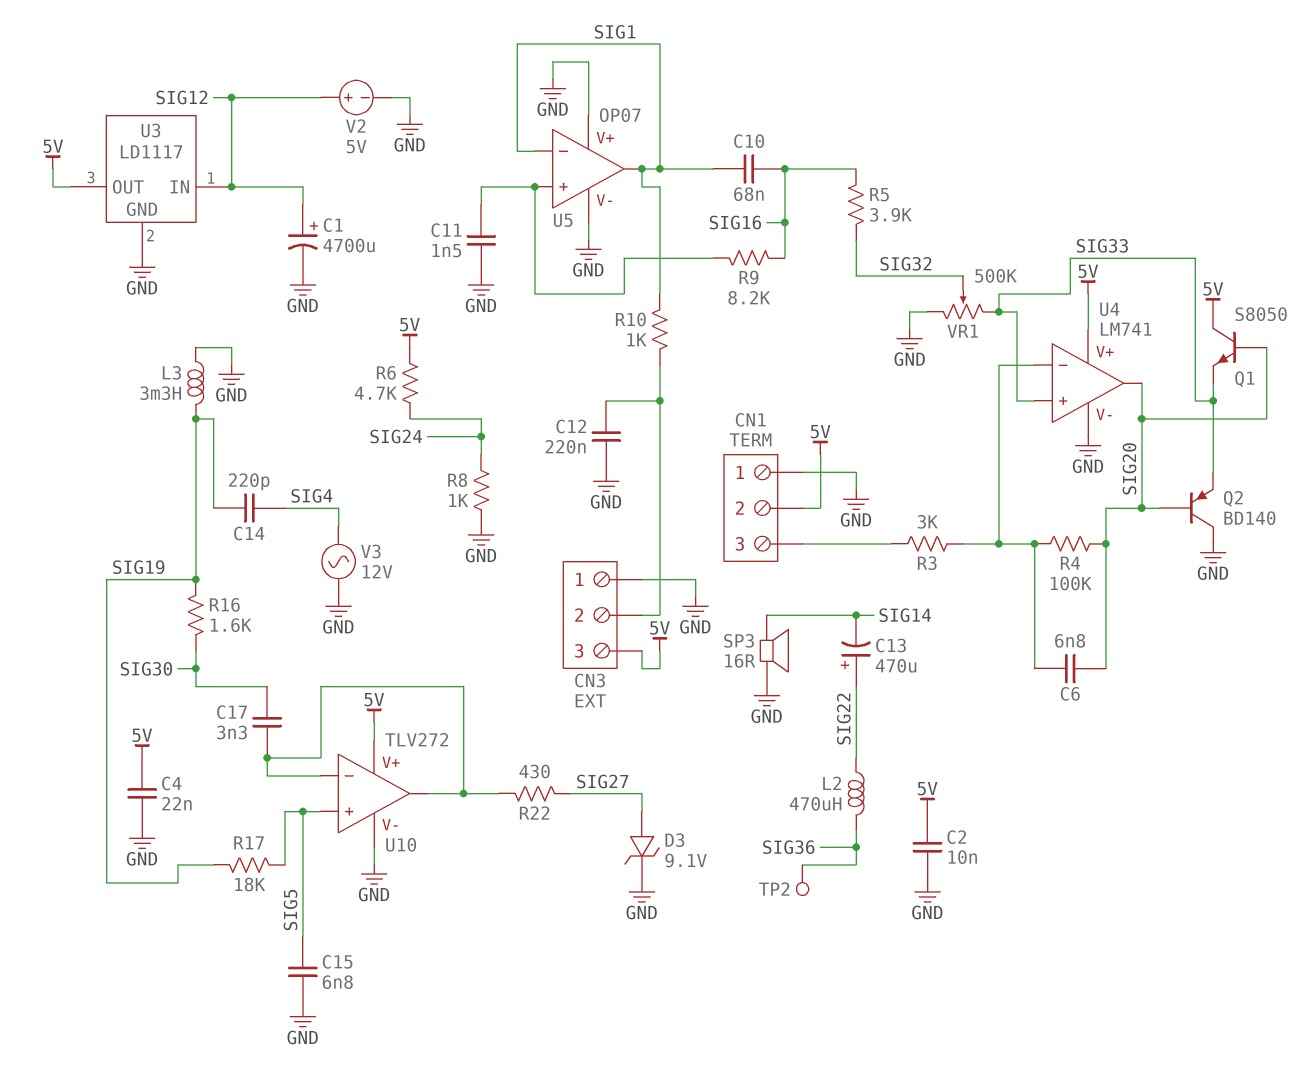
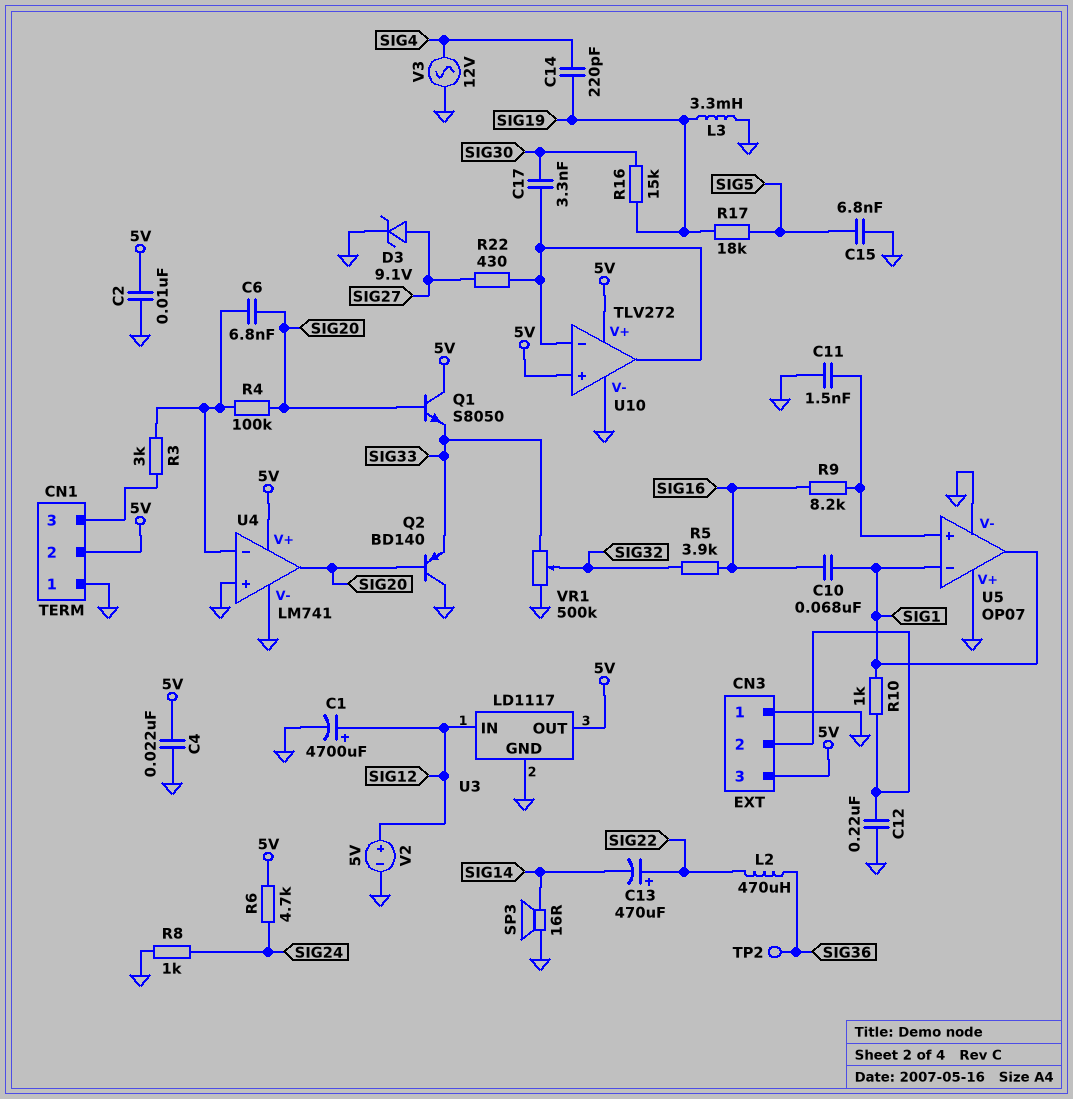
R16: 1.6k (SIG19, SIG30) -> 15k (SIG19, SIG30)
U4 pin in+: SIG33 -> GND
U10 pin in+: SIG5 -> 5V

